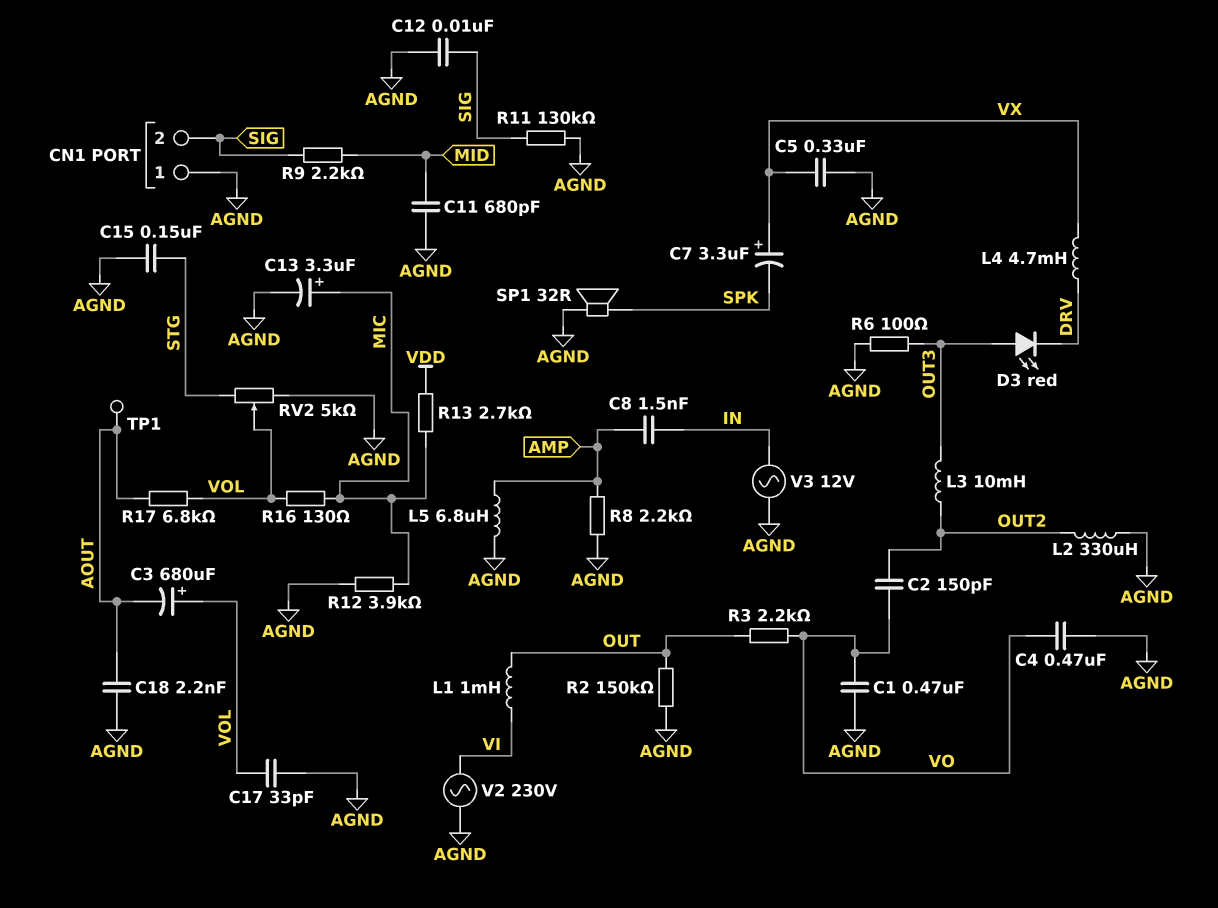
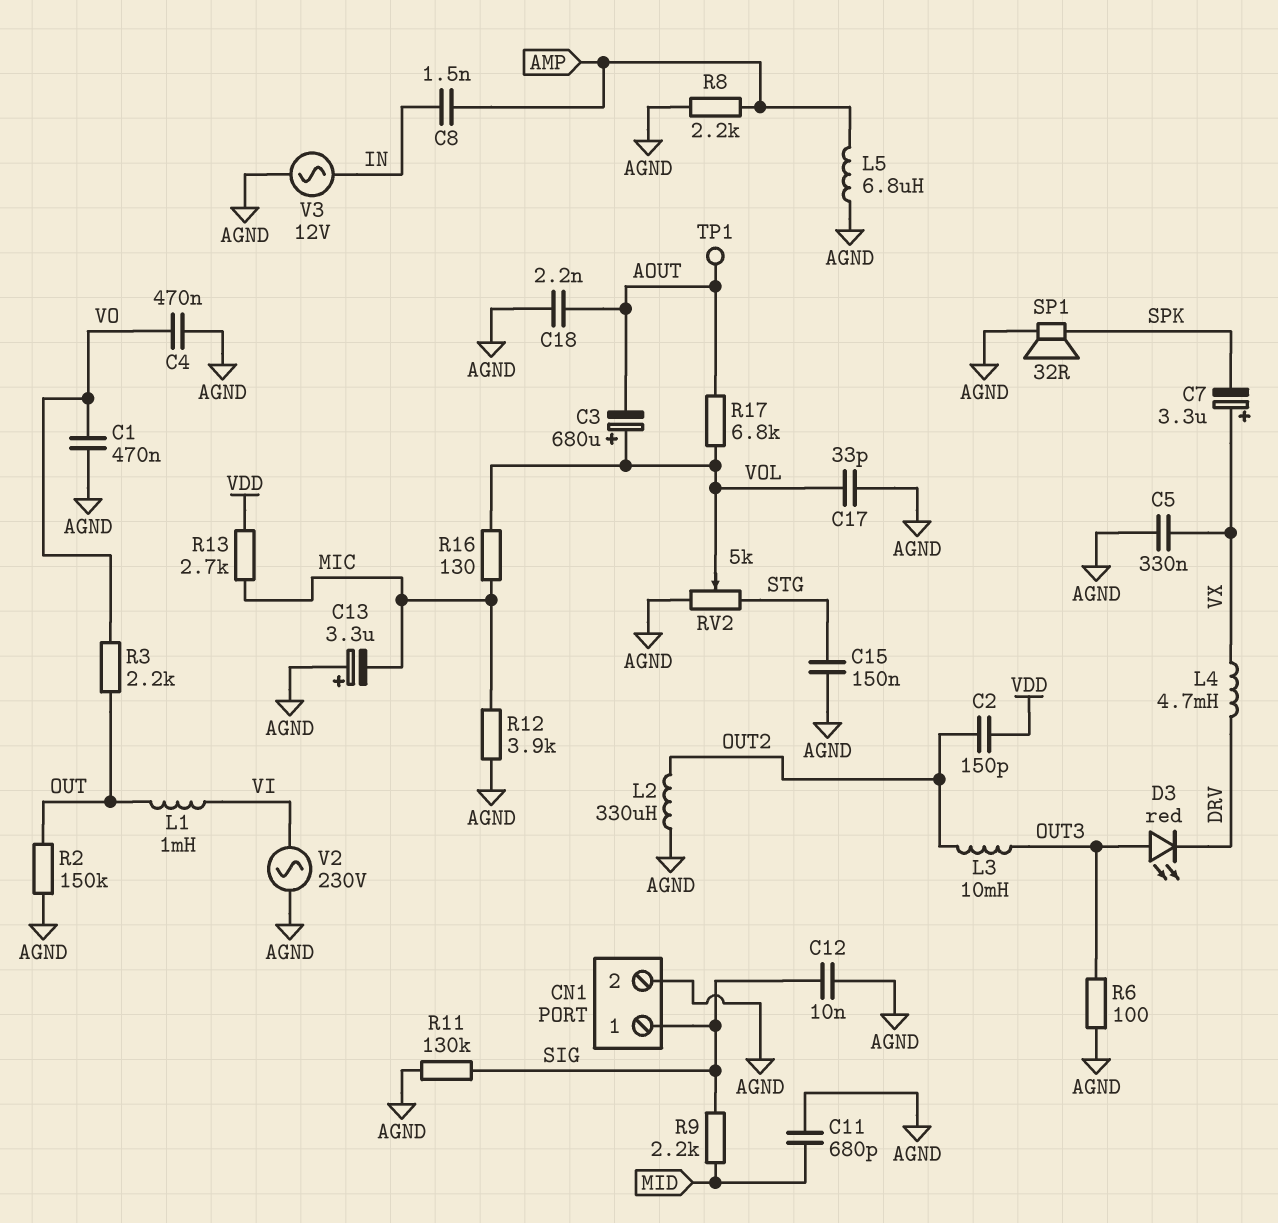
C2: 150pF (OUT2, VO) -> 150pF (OUT2, VDD)
C13: 3.3uF (plus MIC, minus AGND) -> 3.3uF (plus AGND, minus MIC)
CN1 pin 1: AGND -> SIG
CN1 pin 2: SIG -> AGND

